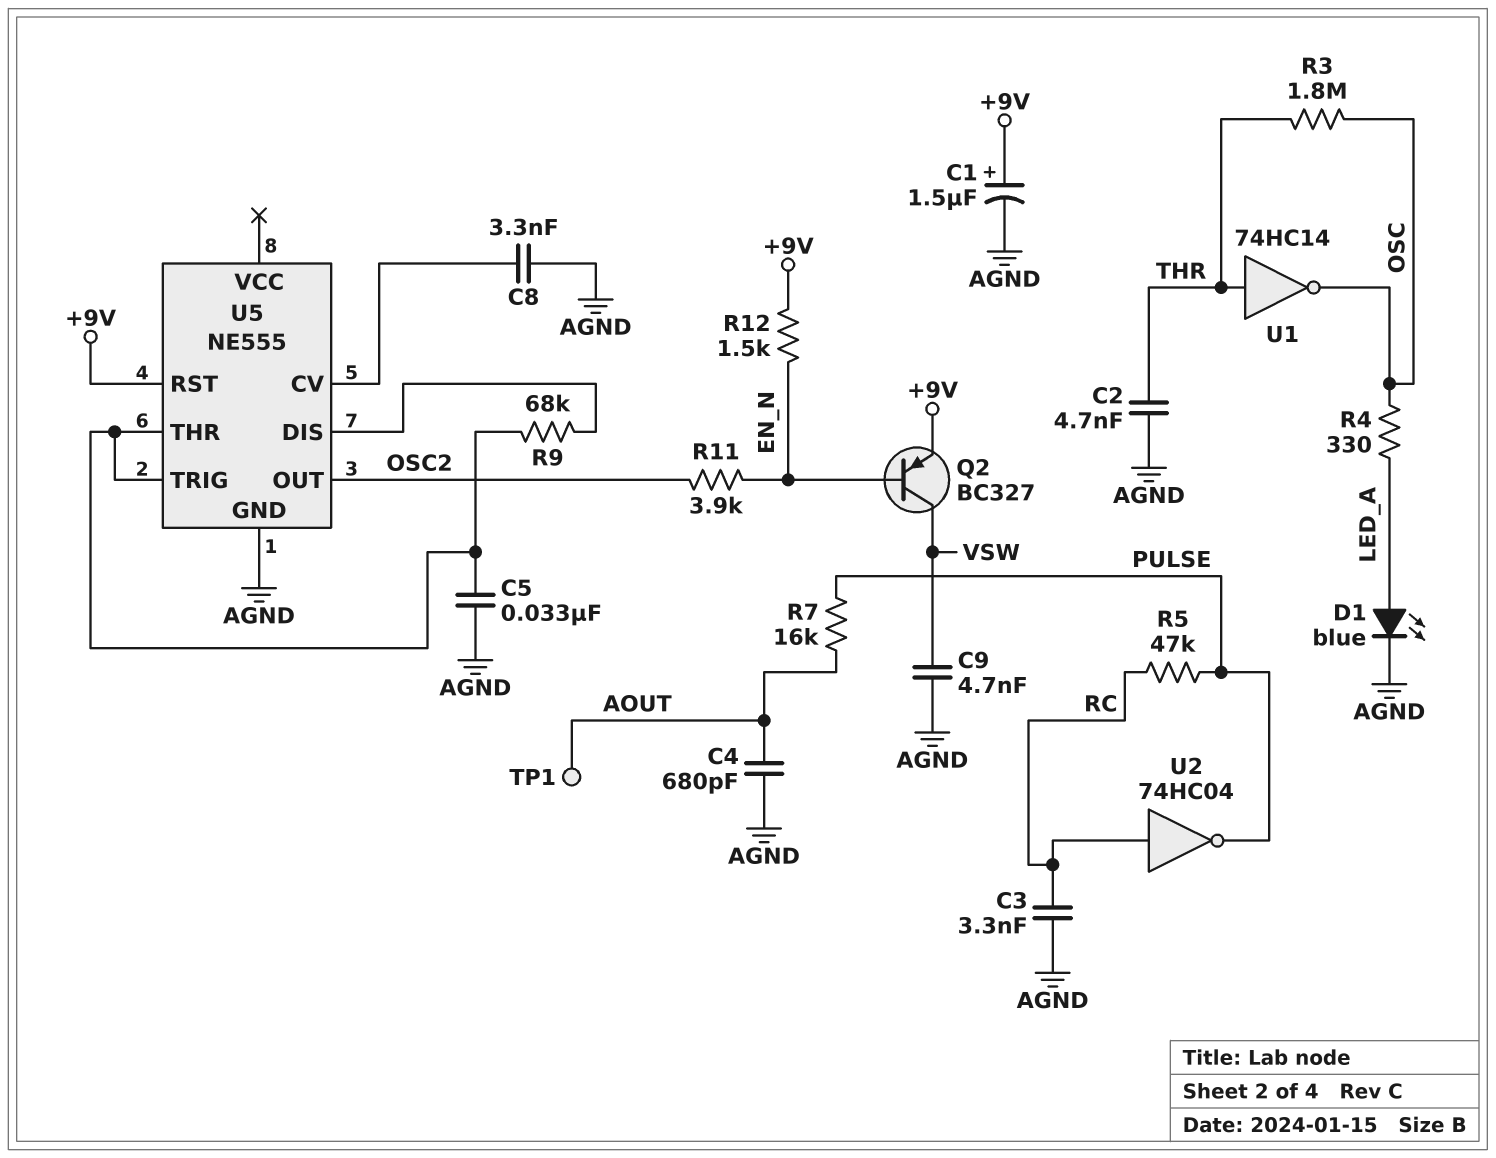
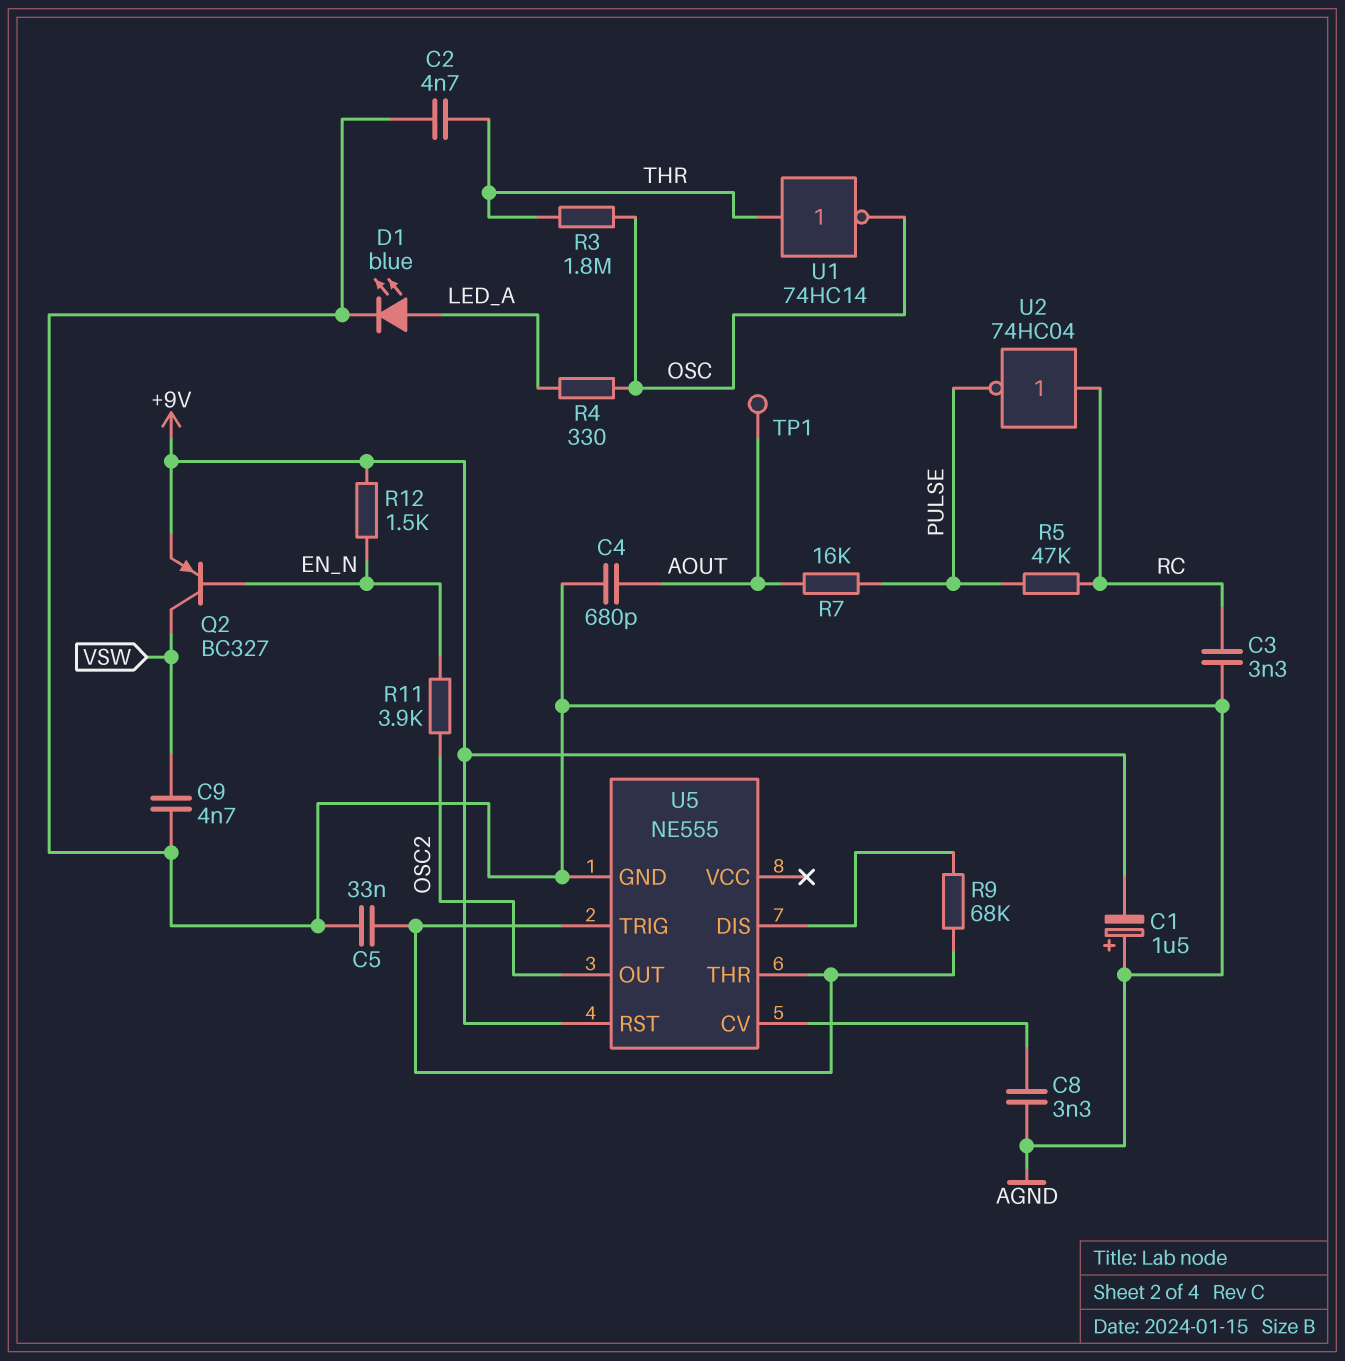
C1: 1.5uF (plus +9V, minus AGND) -> 1.5uF (plus AGND, minus +9V)

